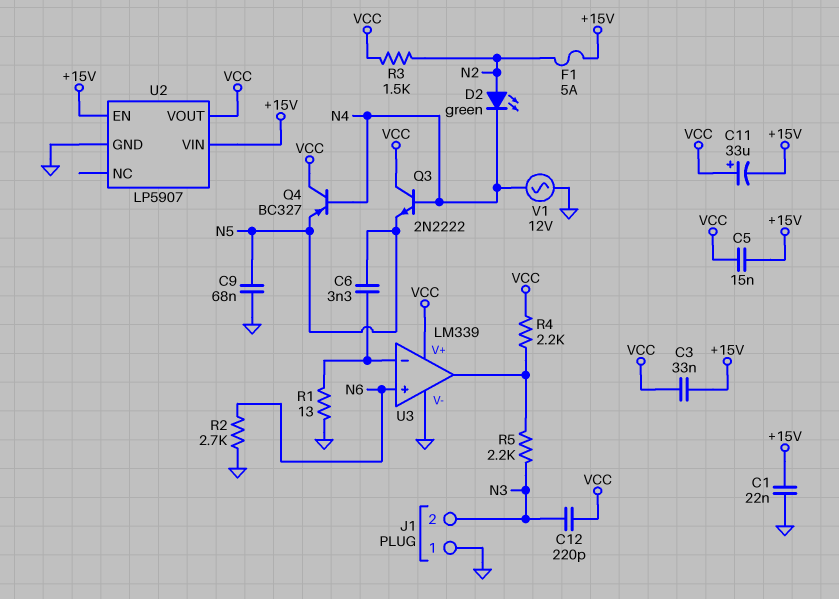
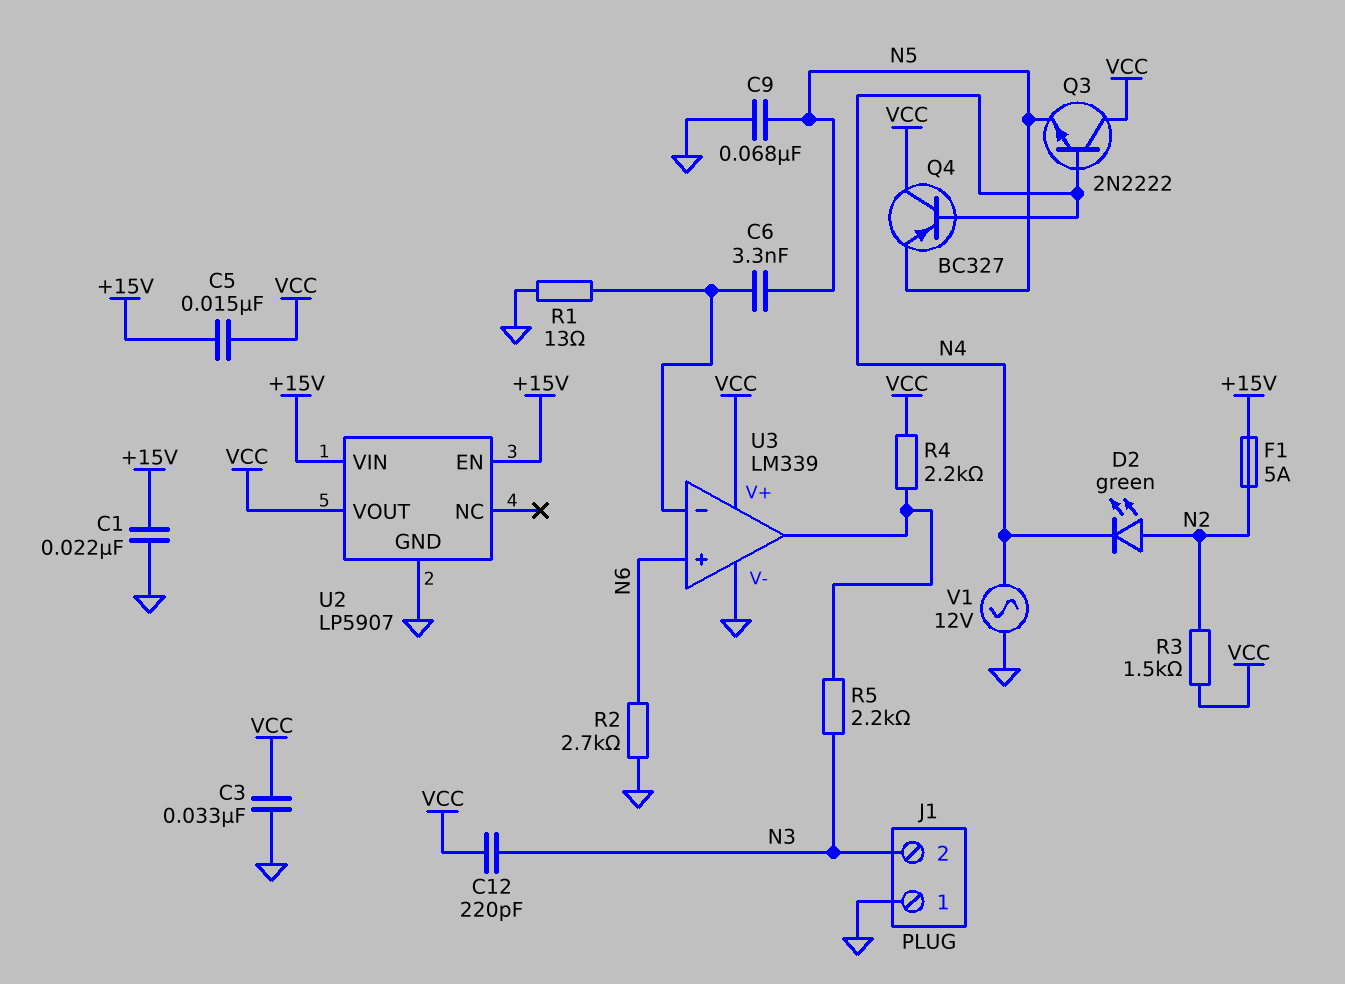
C3: 33nF (+15V, VCC) -> 33nF (GND, VCC)
C11: 33uF (plus VCC, minus +15V) -> none

